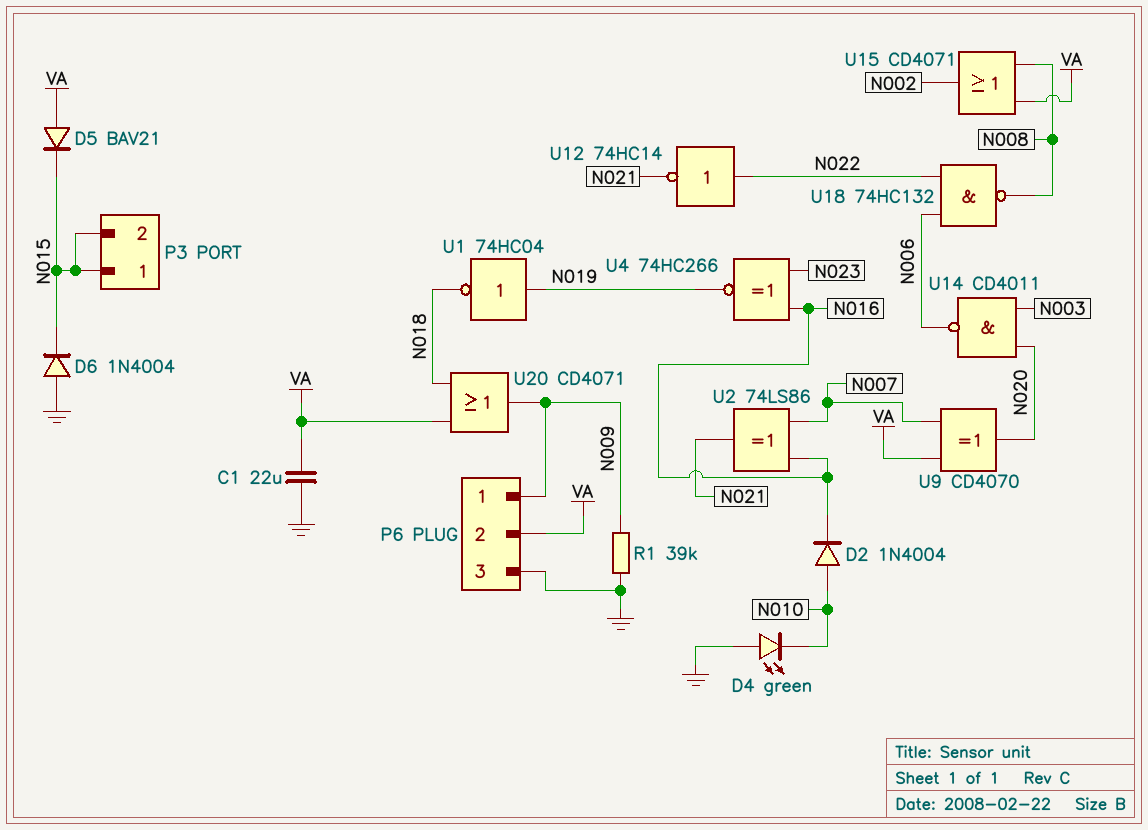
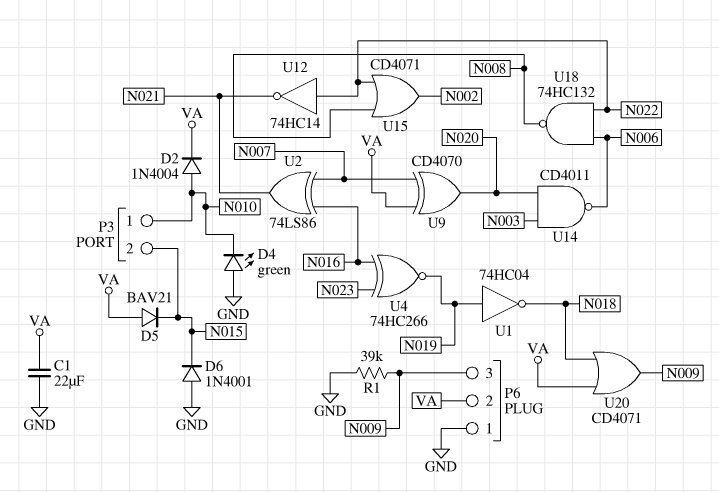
D2: diode 1N4004 (A N010, K N016) -> diode 1N4004 (A N010, K VA)
D6: diode 1N4004 (A GND, K N015) -> diode 1N4001 (A GND, K N015)
P3 pin 1: N015 -> N010
P6 pin 1: N009 -> GND
P6 pin 3: GND -> N009
U15: OR CD4071 (in N008, in VA, out N002) -> OR CD4071 (in N008, in N022, out N002)

